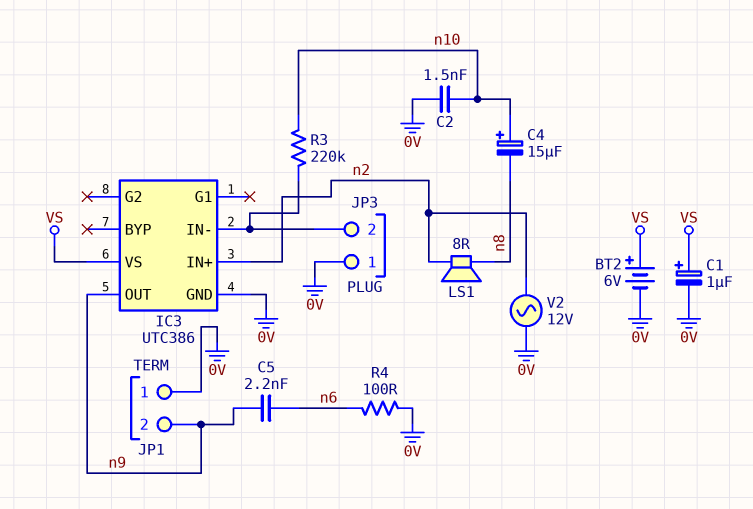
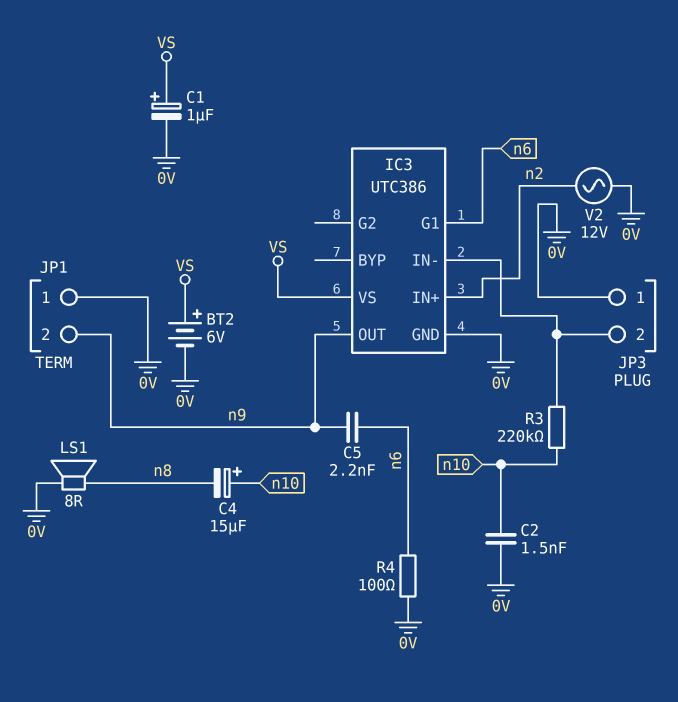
IC3 pin G1: none -> n6
LS1: speaker 8R (n2, n8) -> speaker 8R (0V, n8)

